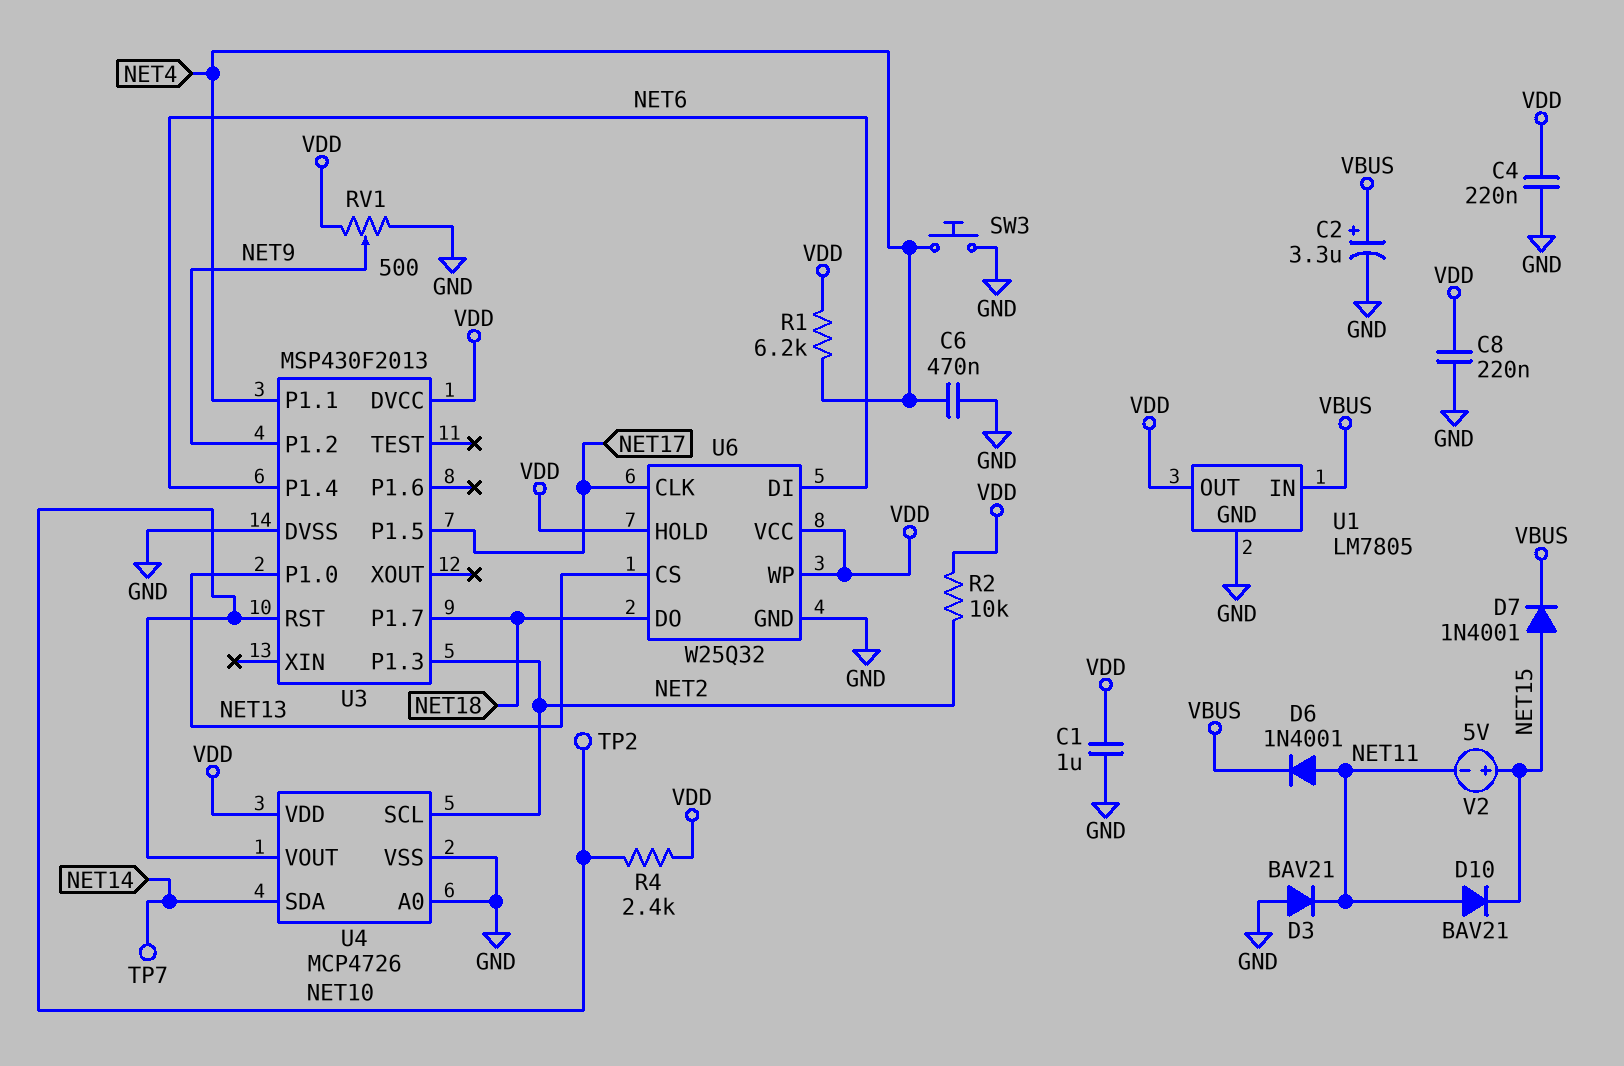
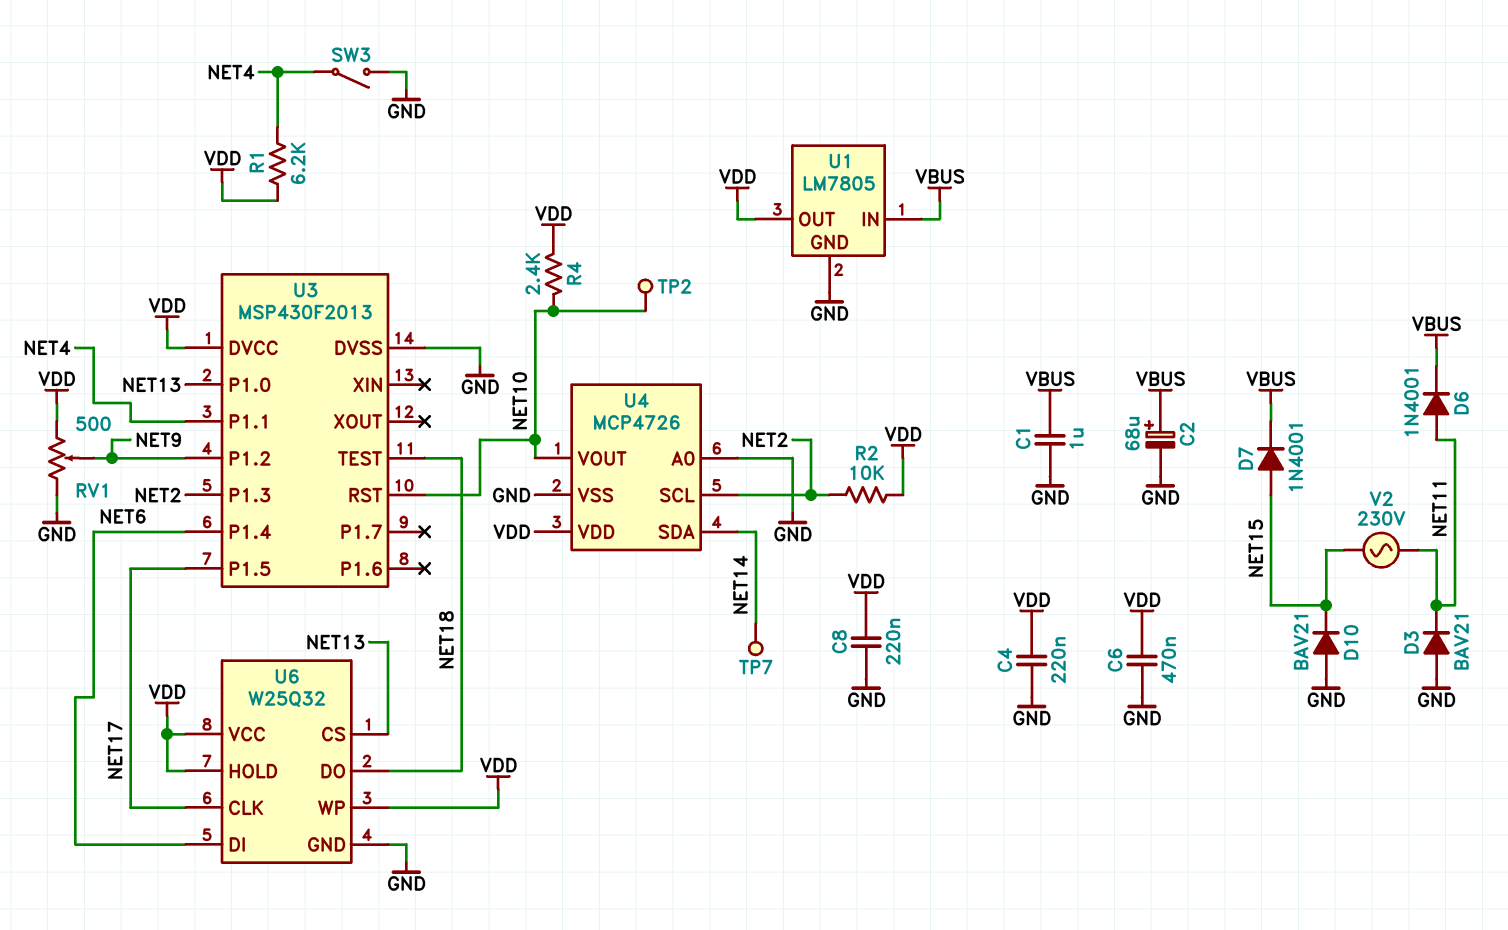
C1: 1uF (GND, VDD) -> 1uF (GND, VBUS)
C2: 3.3uF (plus VBUS, minus GND) -> 68uF (plus VBUS, minus GND)
C6: 470nF (GND, NET4) -> 470nF (GND, VDD)
D10: diode BAV21 (A NET11, K NET15) -> diode BAV21 (A GND, K NET15)
SW3: button (GND, NET4) -> switch (GND, NET4)
U3 pin P1.7: NET18 -> none
U3 pin TEST: none -> NET18
V2: 5V (plus NET15, minus NET11) -> AC 230V (NET11, NET15)

